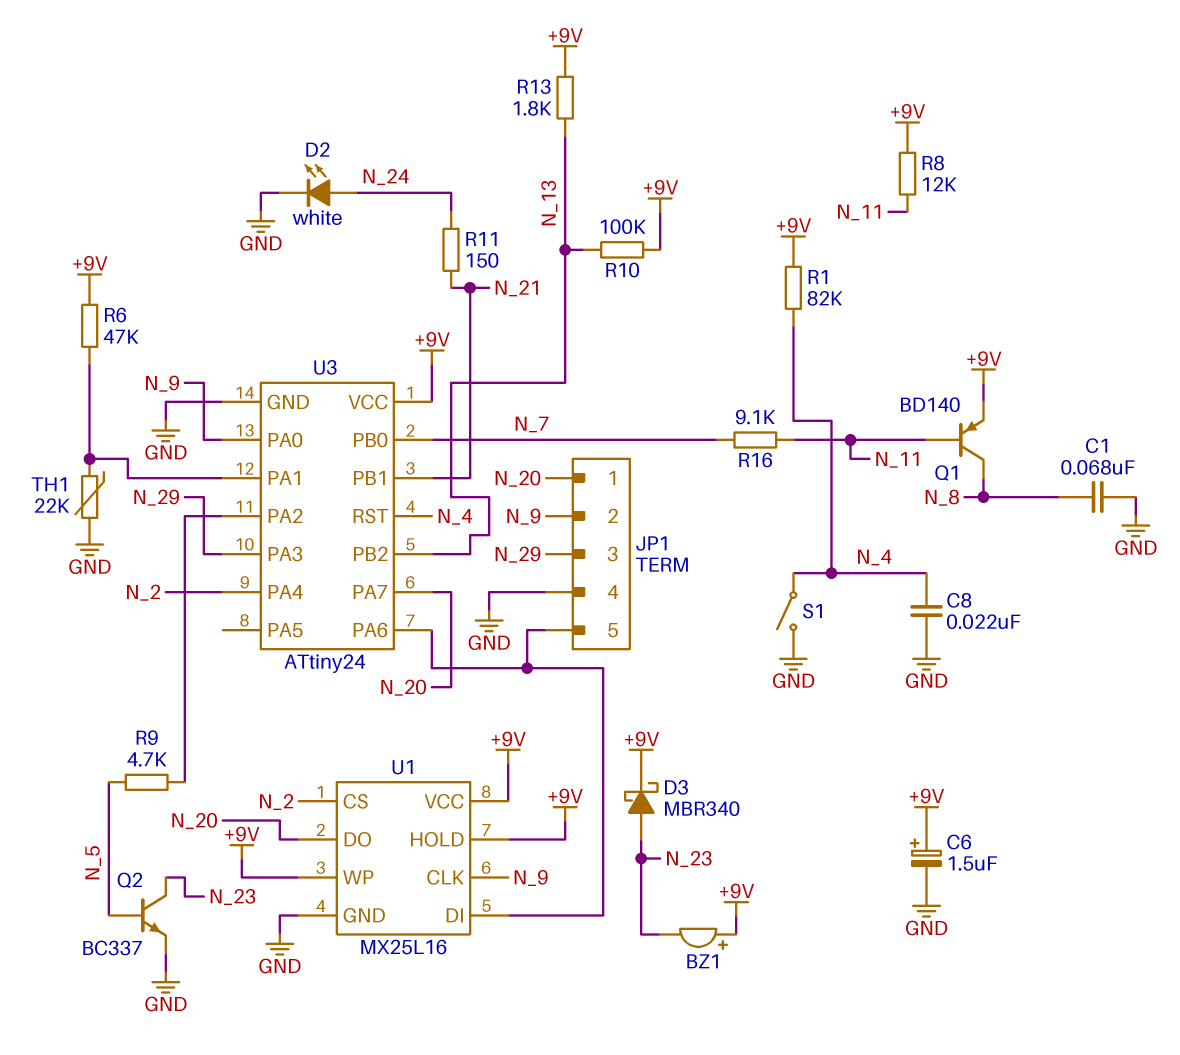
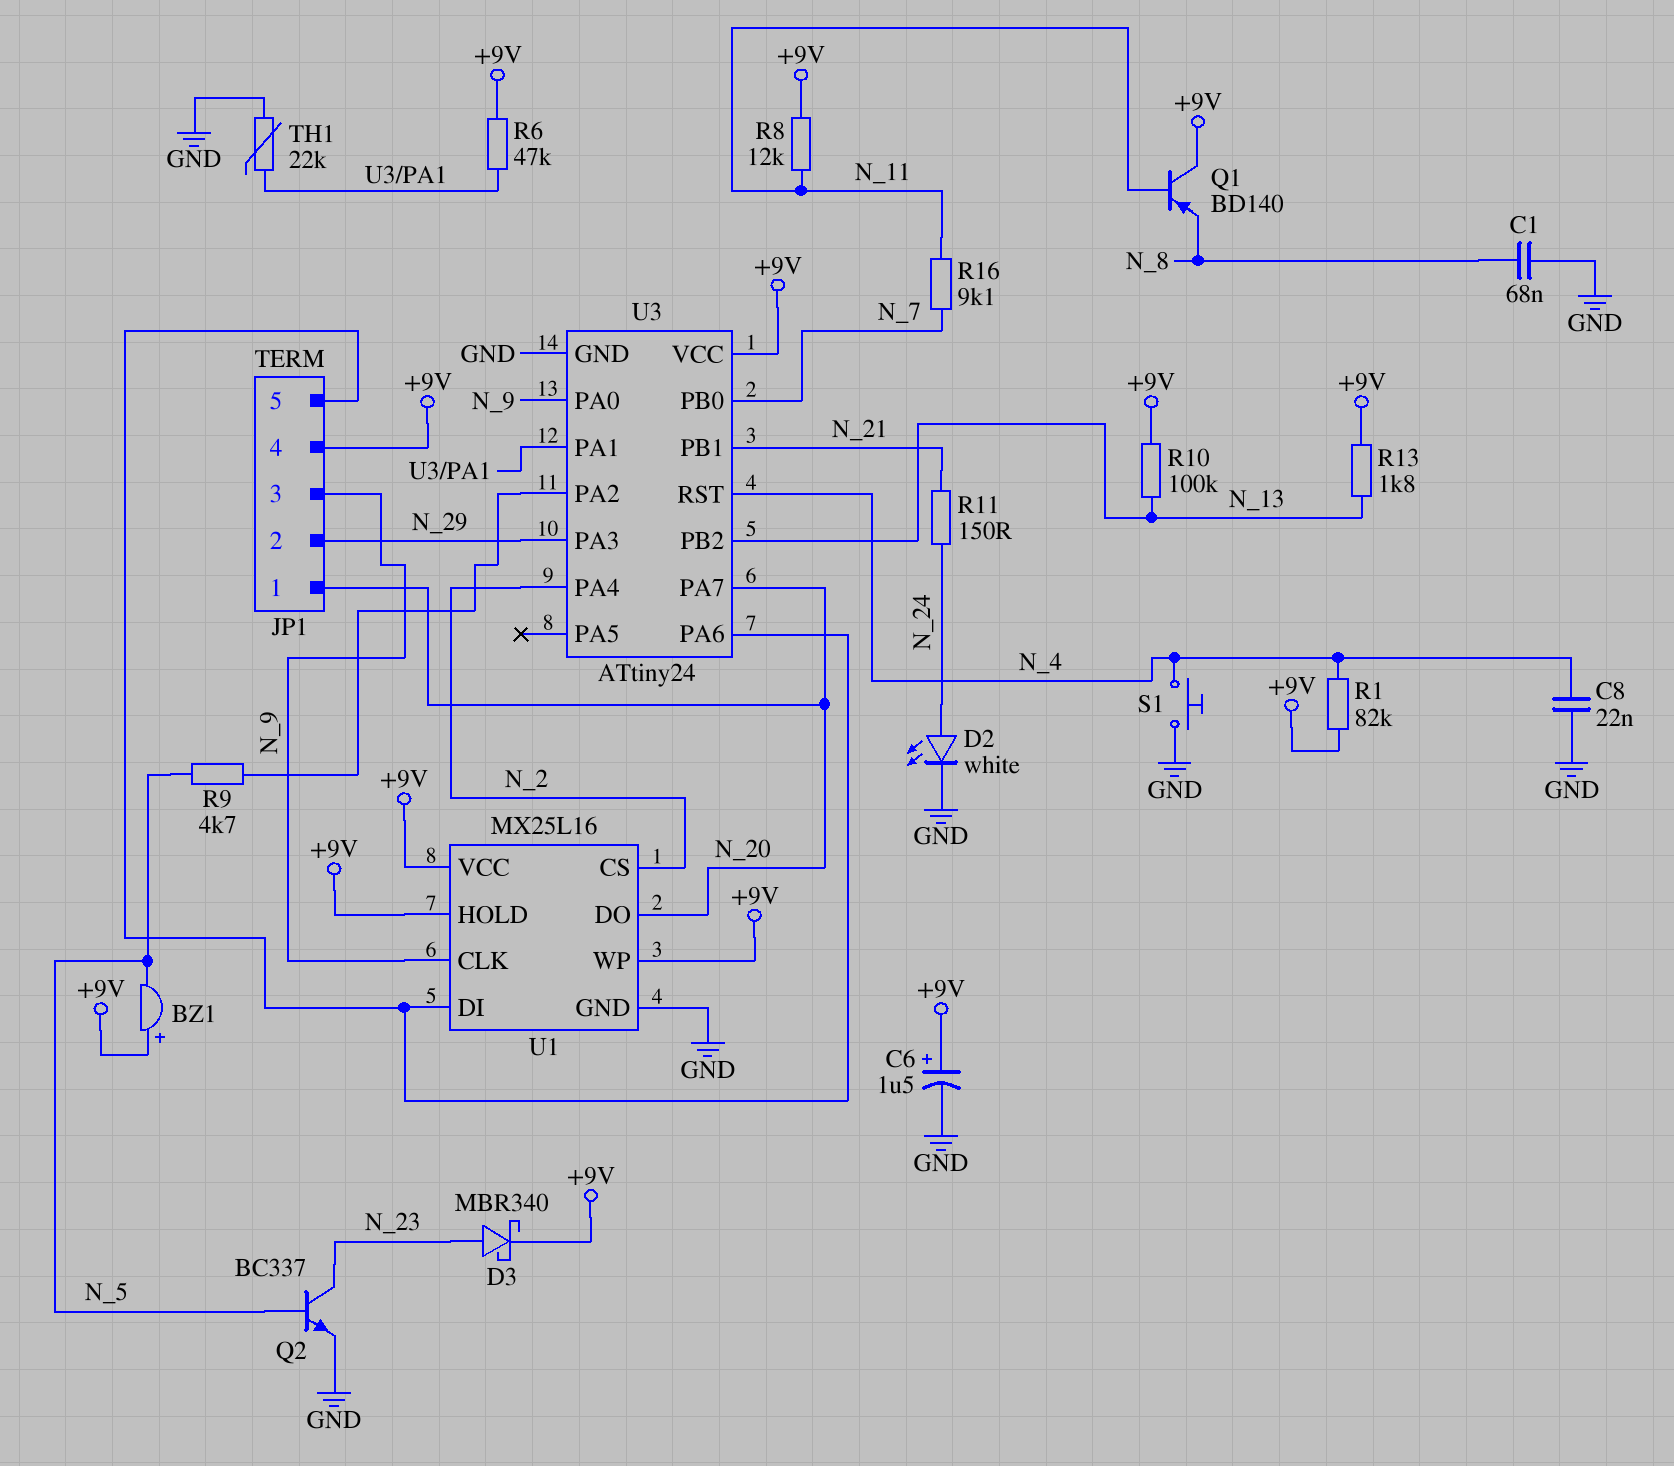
BZ1: buzzer (plus +9V, minus N_23) -> buzzer (plus +9V, minus N_5)
JP1 pin 2: N_9 -> N_29
JP1 pin 3: N_29 -> N_9
JP1 pin 4: GND -> +9V
Q1: PNP BD140 (B N_11, C N_8, E +9V) -> PNP BD140 (B N_11, C +9V, E N_8)
S1: switch (GND, N_4) -> button (GND, N_4)

